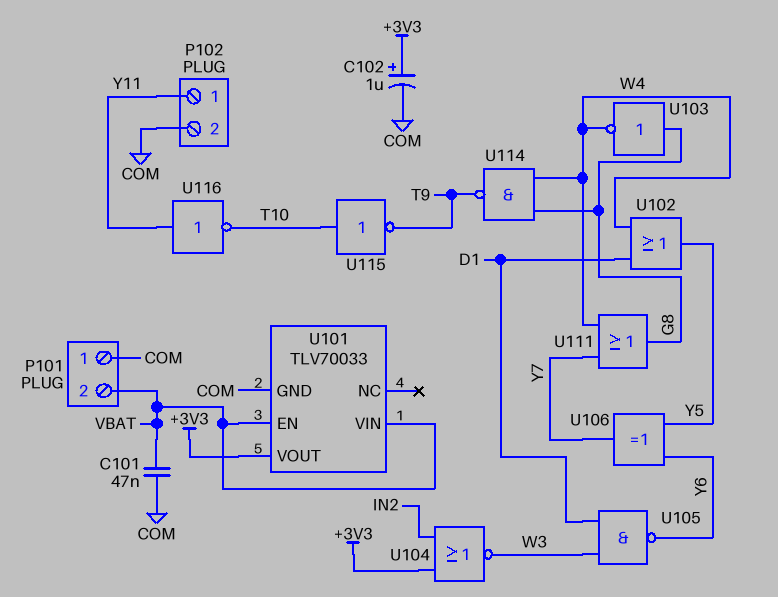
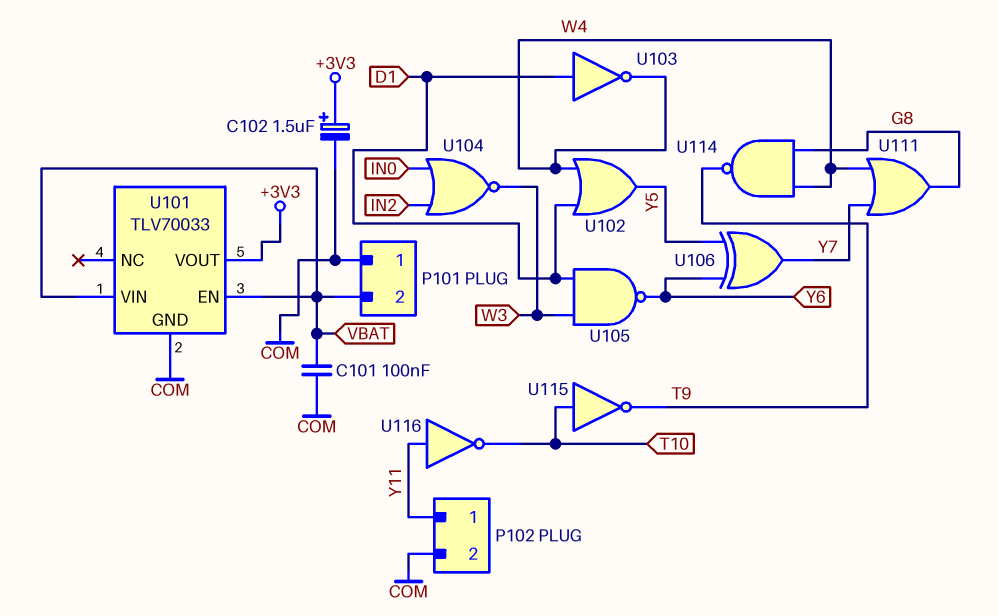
C101: 47nF (COM, VBAT) -> 100nF (COM, VBAT)
C102: 1uF (plus +3V3, minus COM) -> 1.5uF (plus +3V3, minus COM)
U103: NOT (in G8, out W4) -> NOT (in D1, out W4)
U104: NOR (in +3V3, in IN2, out W3) -> NOR (in IN0, in IN2, out W3)

